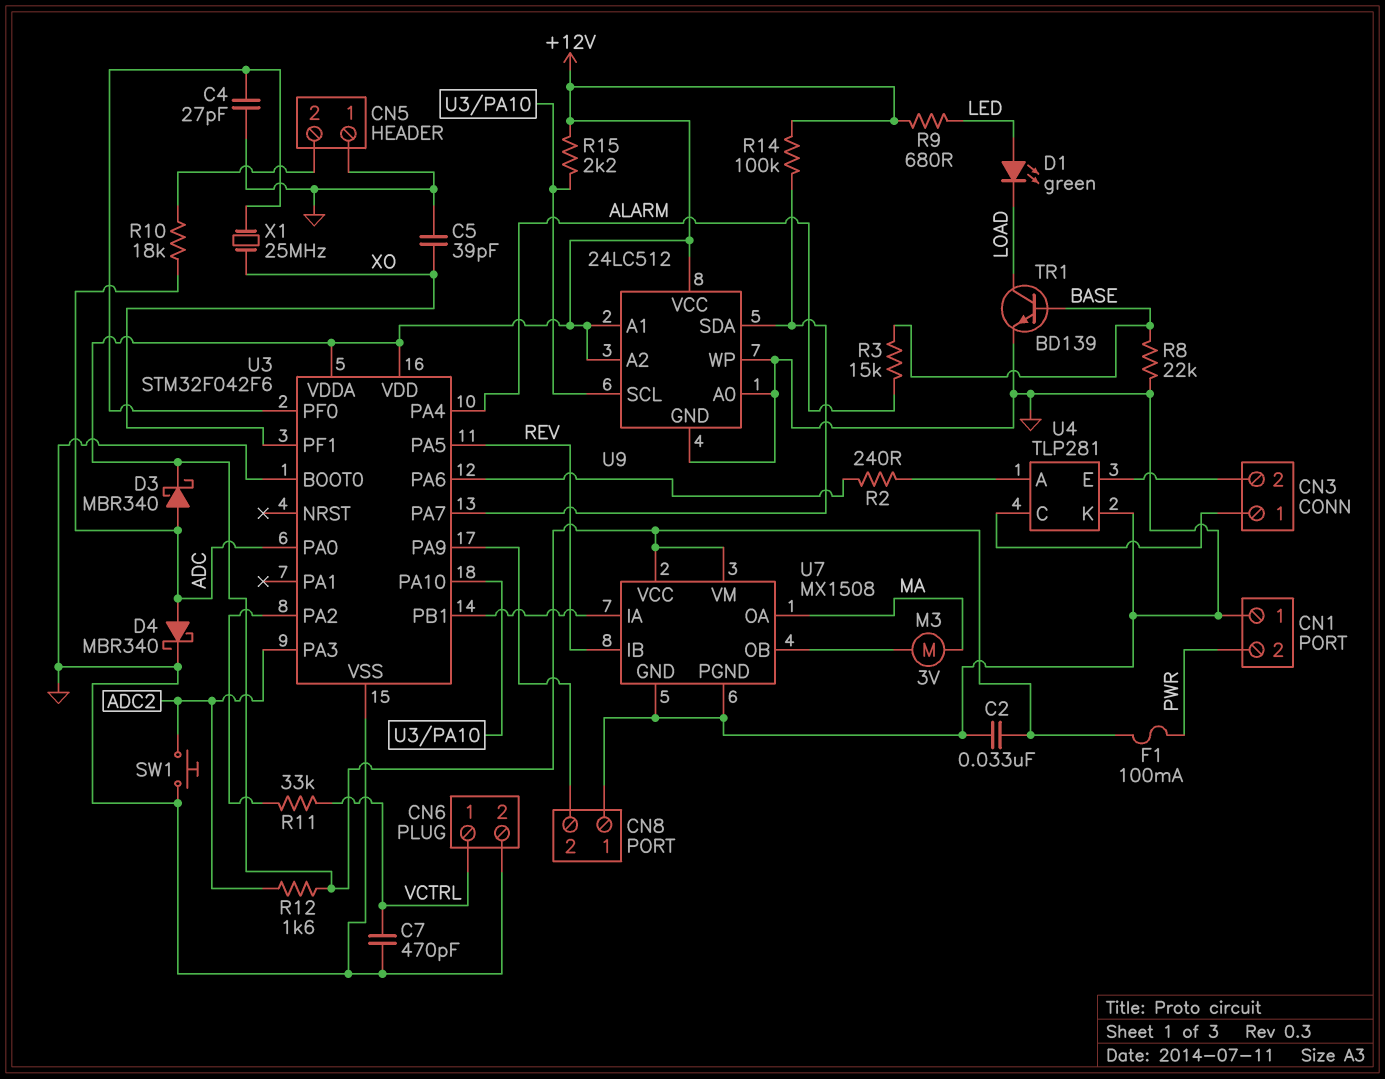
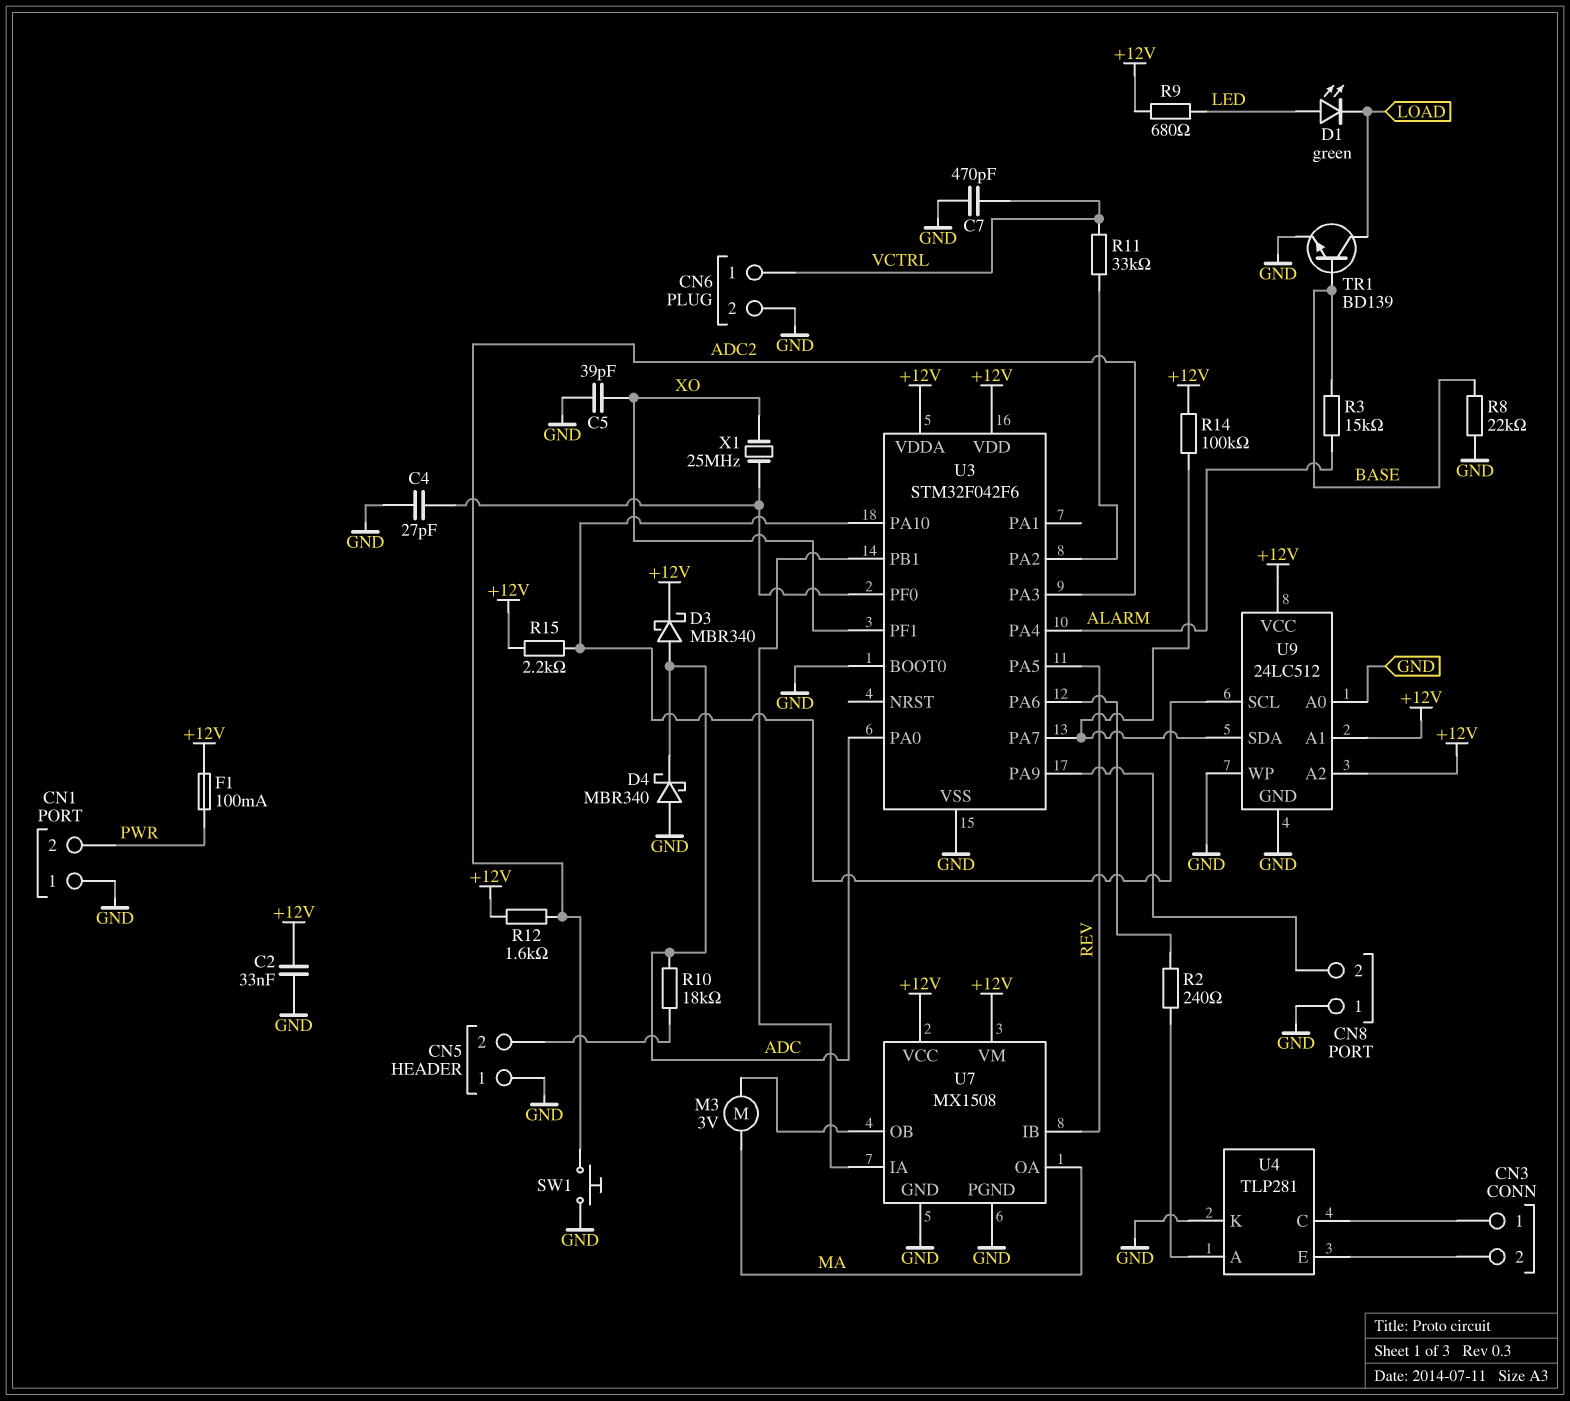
D4: schottky MBR340 (A ADC, K GND) -> schottky MBR340 (A GND, K ADC)

